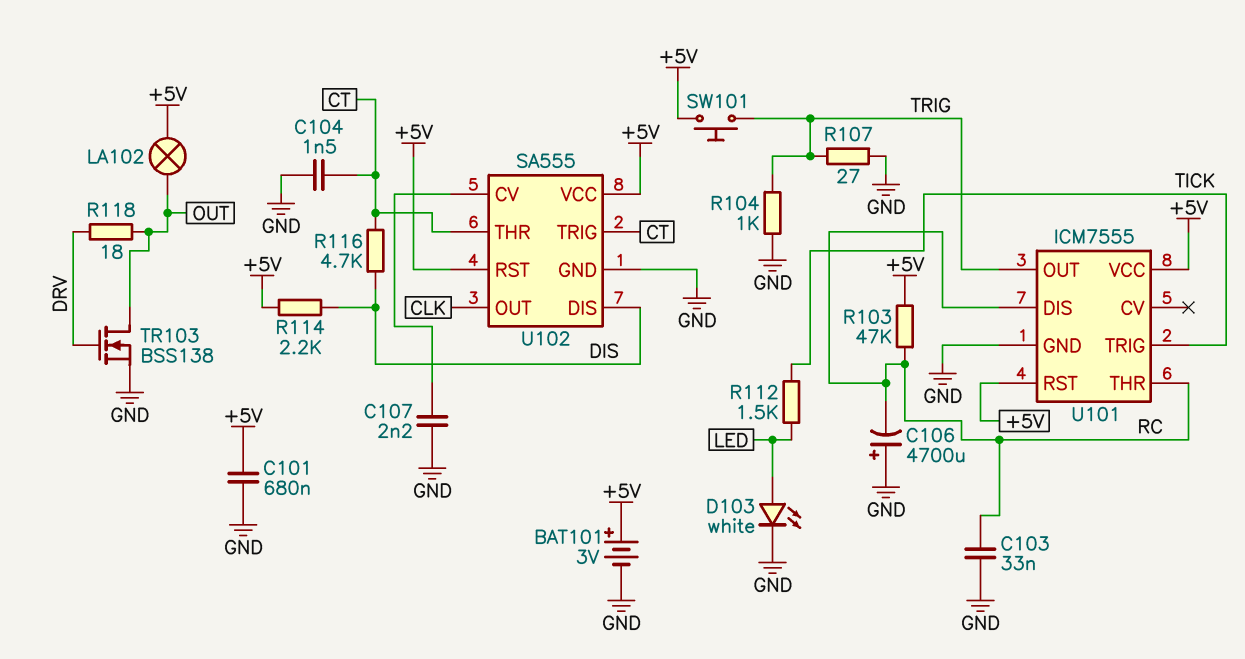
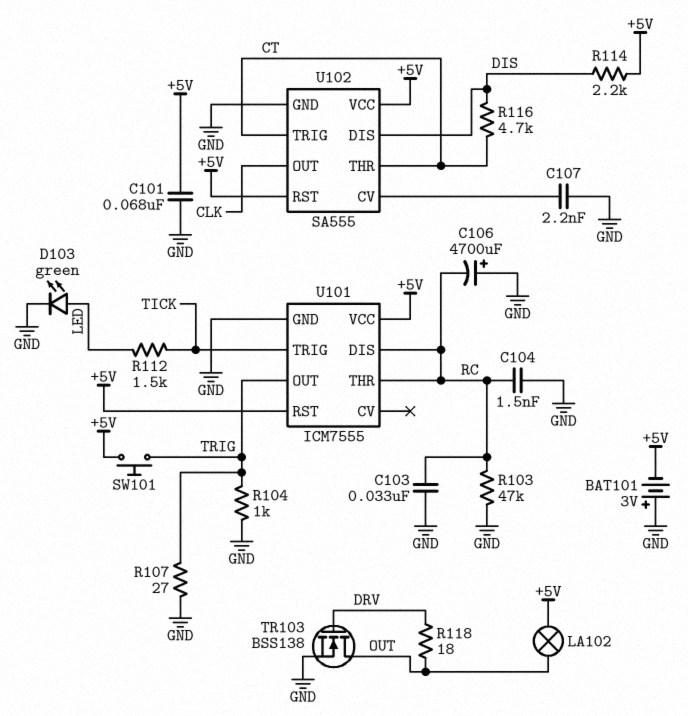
BAT101: 3V (plus +5V, minus GND) -> 3V (plus GND, minus +5V)
C101: 680nF (+5V, GND) -> 68nF (+5V, GND)
C104: 1.5nF (CT, GND) -> 1.5nF (GND, RC)
D103: LED white (A LED, K GND) -> LED green (A LED, K GND)
R103: 47k (+5V, RC) -> 47k (GND, RC)

